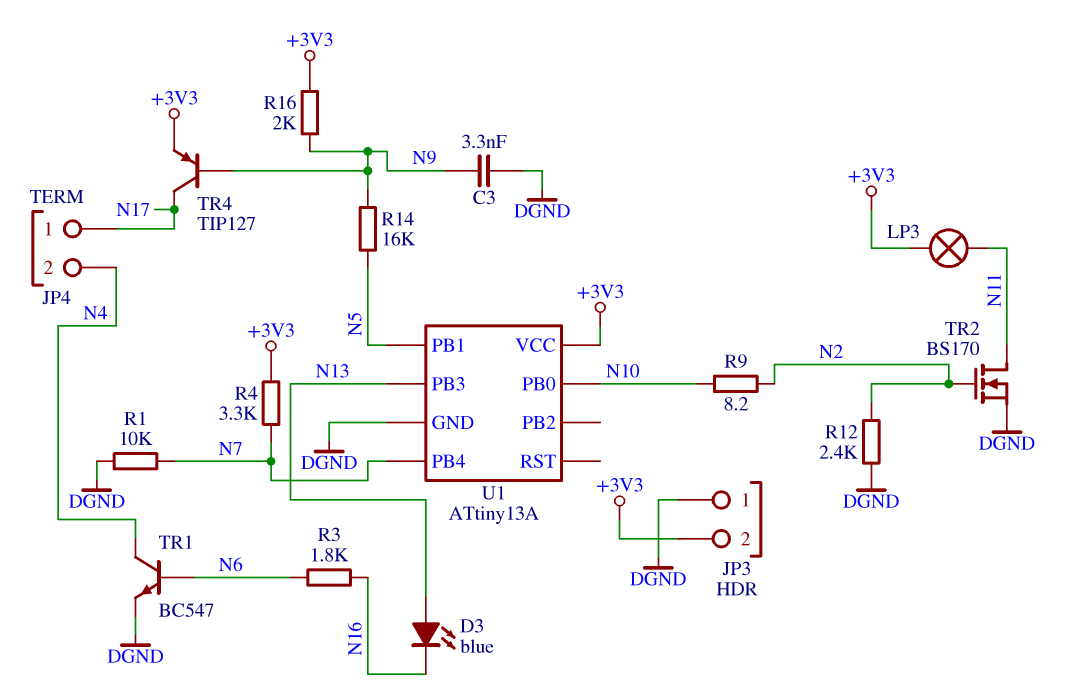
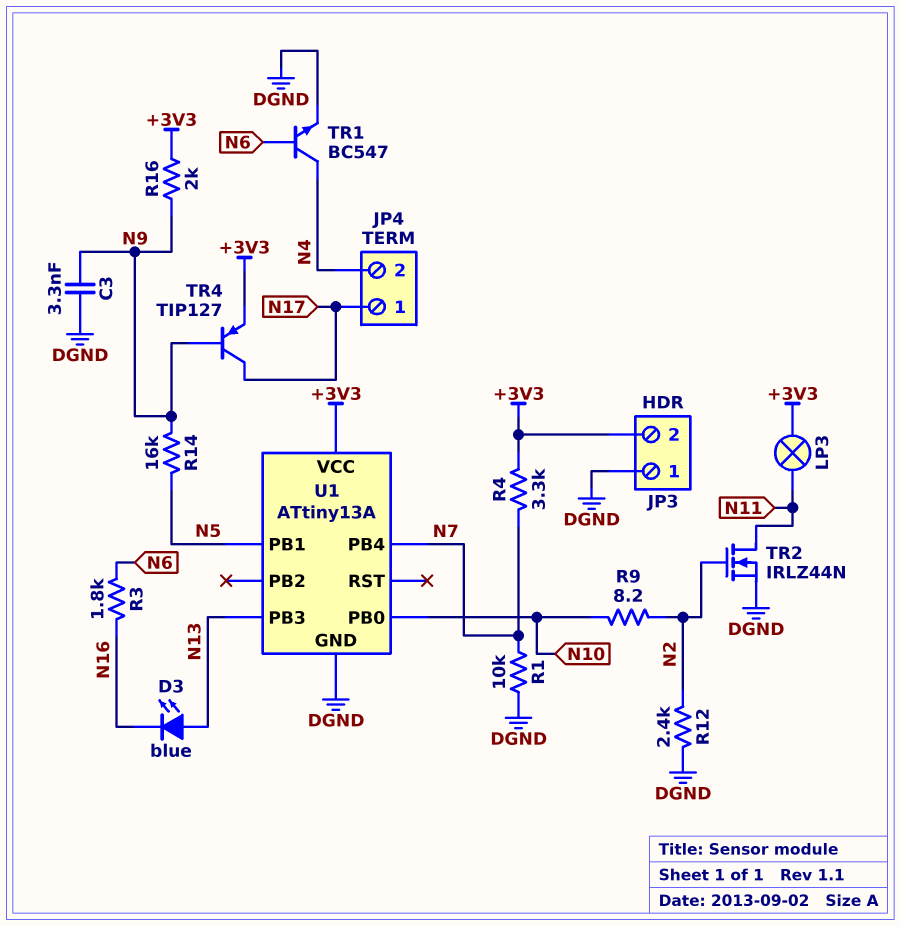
TR2: NMOS BS170 (G N2, D N11, S DGND) -> NMOS IRLZ44N (G N2, D N11, S DGND)

